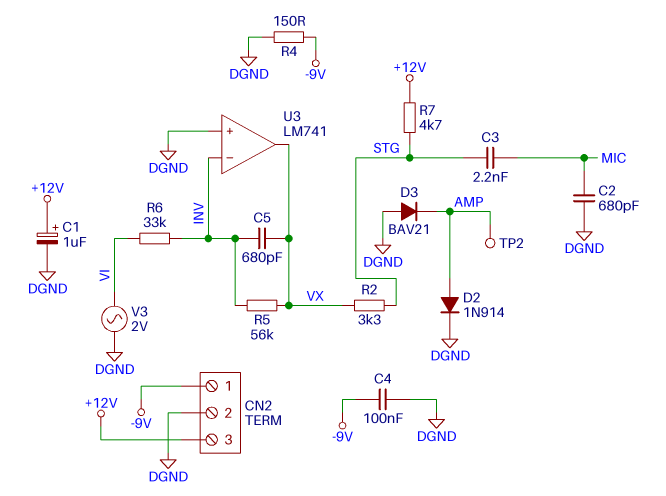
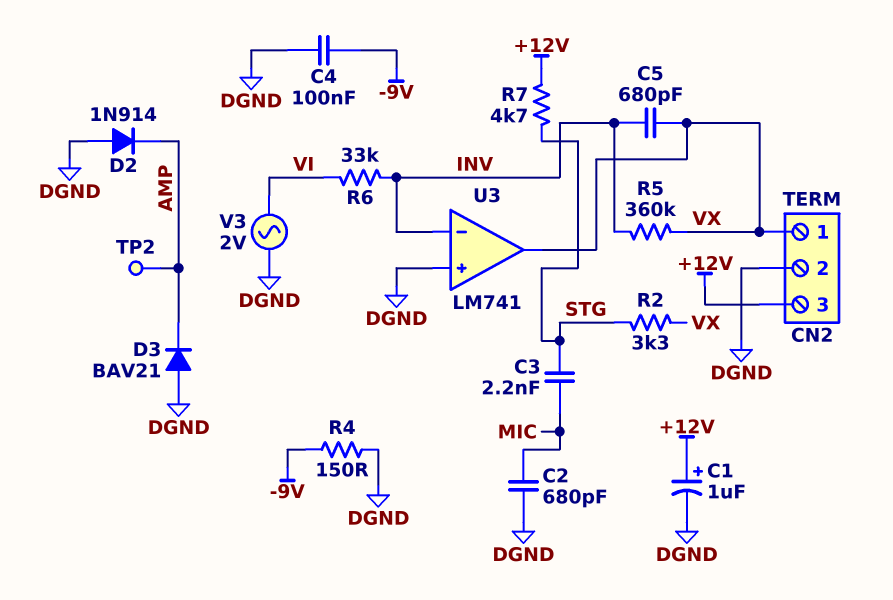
CN2 pin 1: -9V -> VX
D2: diode 1N914 (A AMP, K DGND) -> diode 1N914 (A DGND, K AMP)
R5: 56k (INV, VX) -> 360k (INV, VX)

